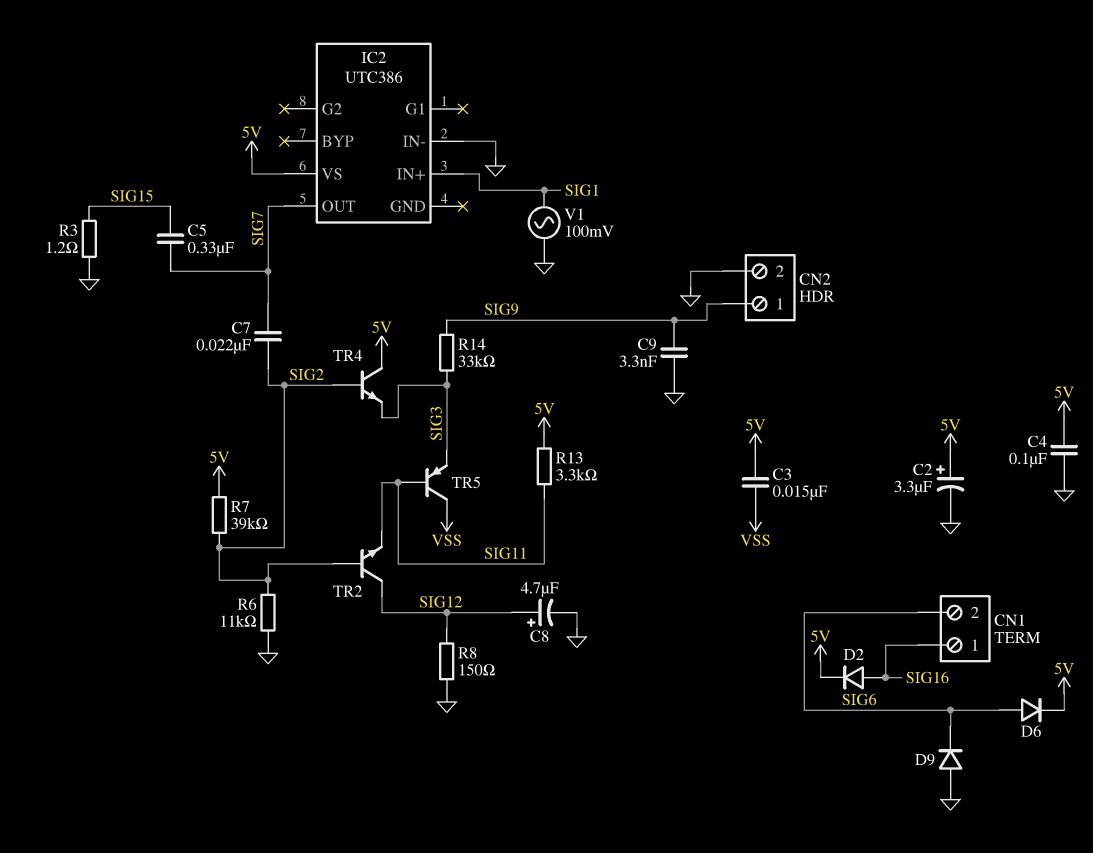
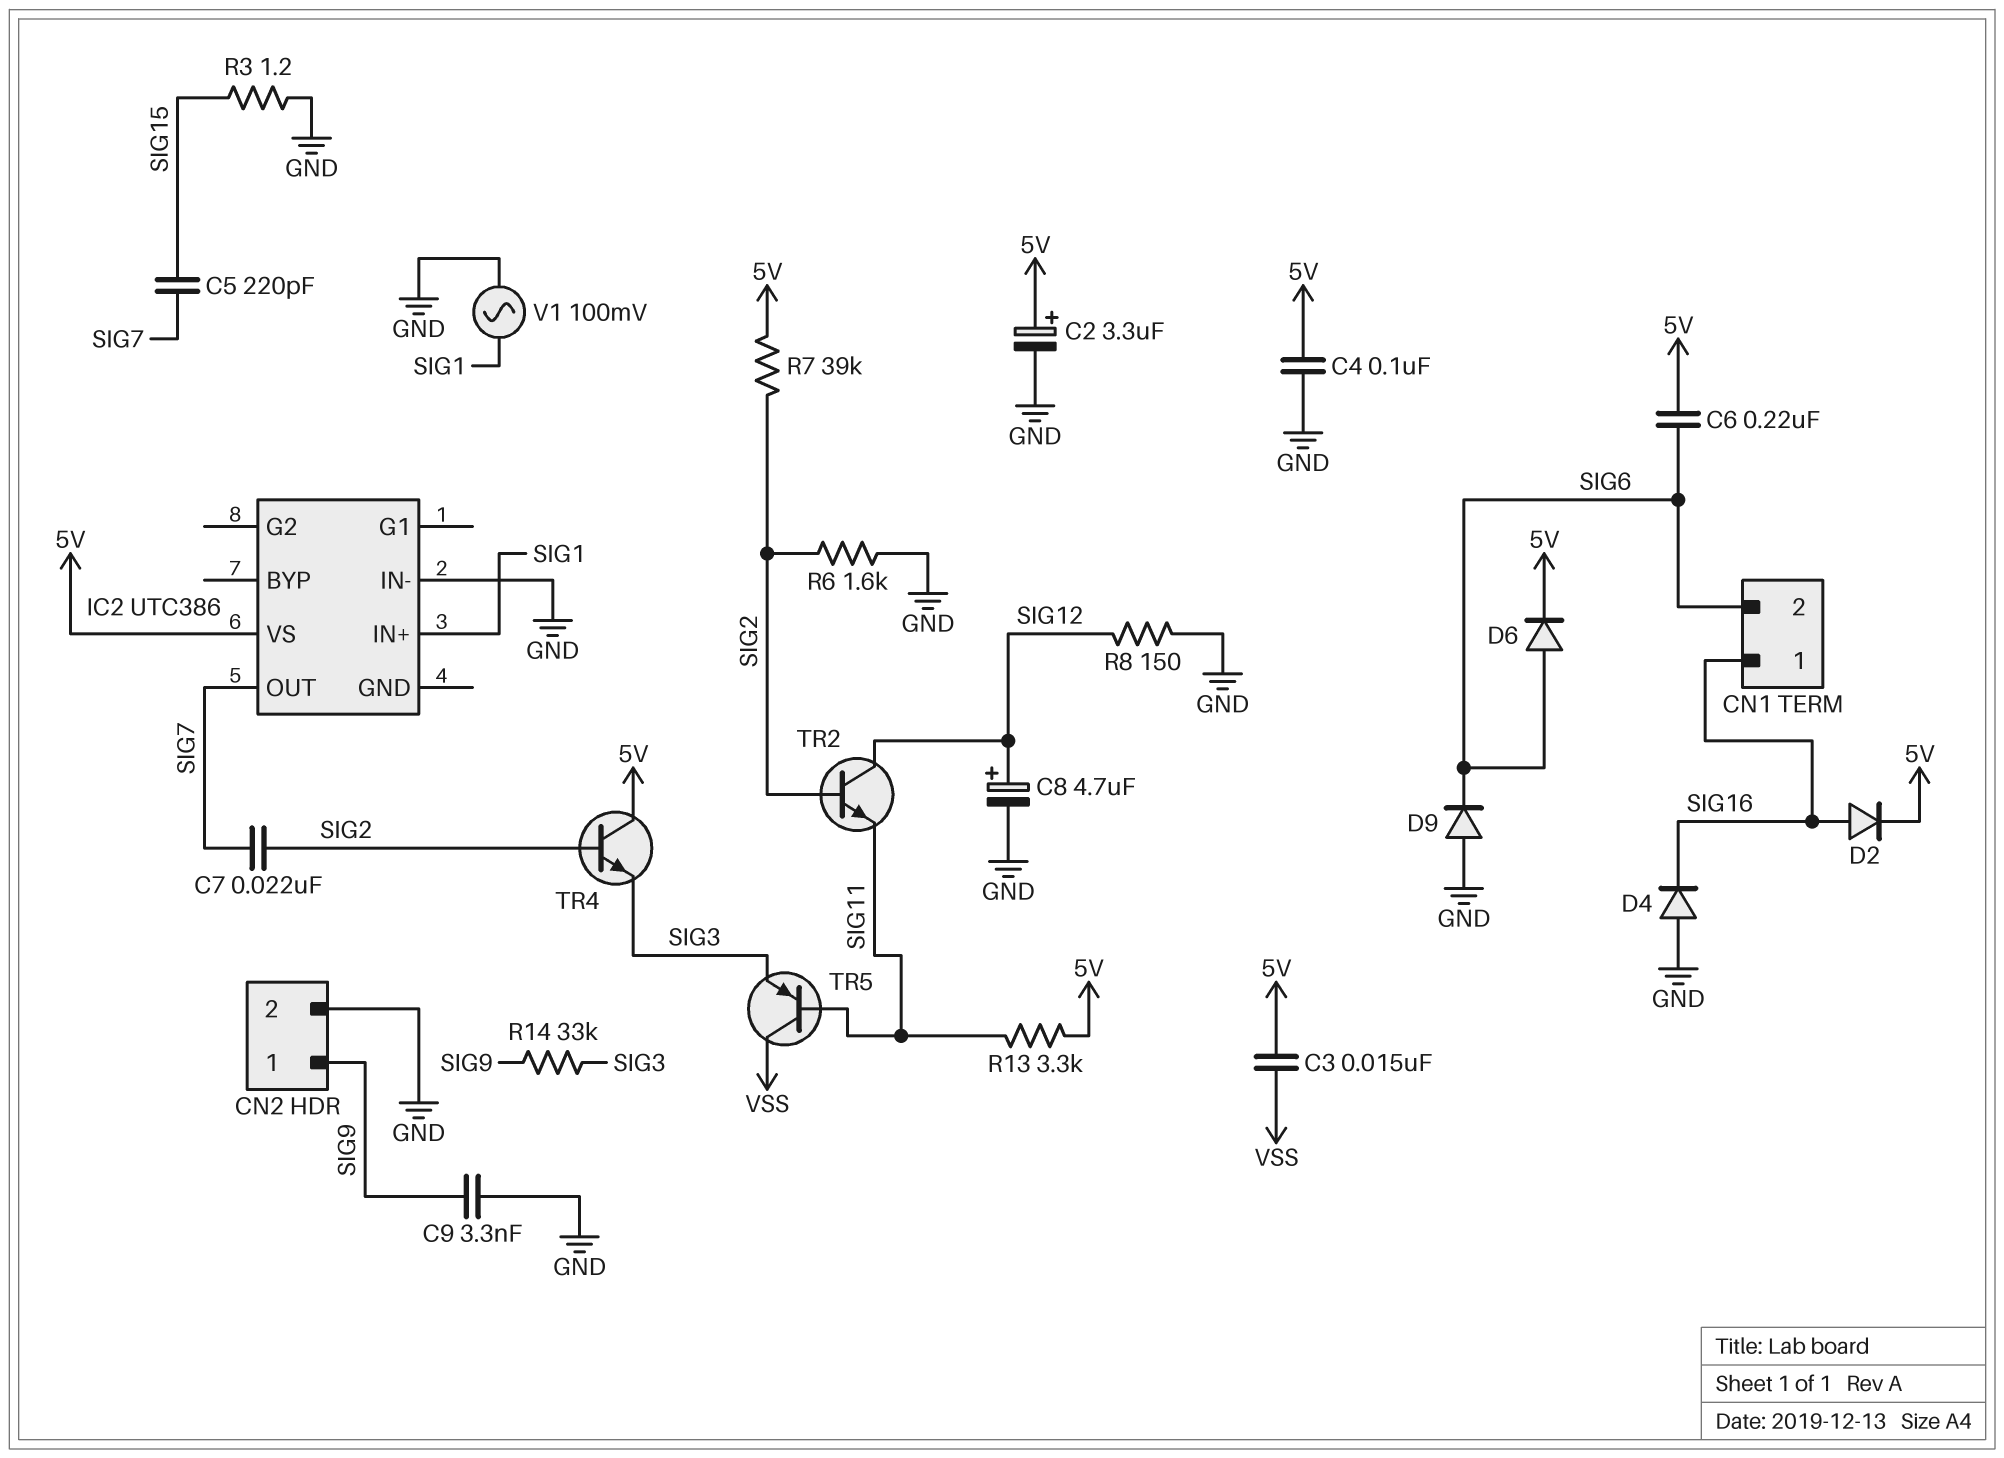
C5: 330nF (SIG7, SIG15) -> 220pF (SIG7, SIG15)
C6: none -> 220nF (5V, SIG6)
D4: none -> diode (A GND, K SIG16)
R6: 11k (GND, SIG2) -> 1.6k (GND, SIG2)

